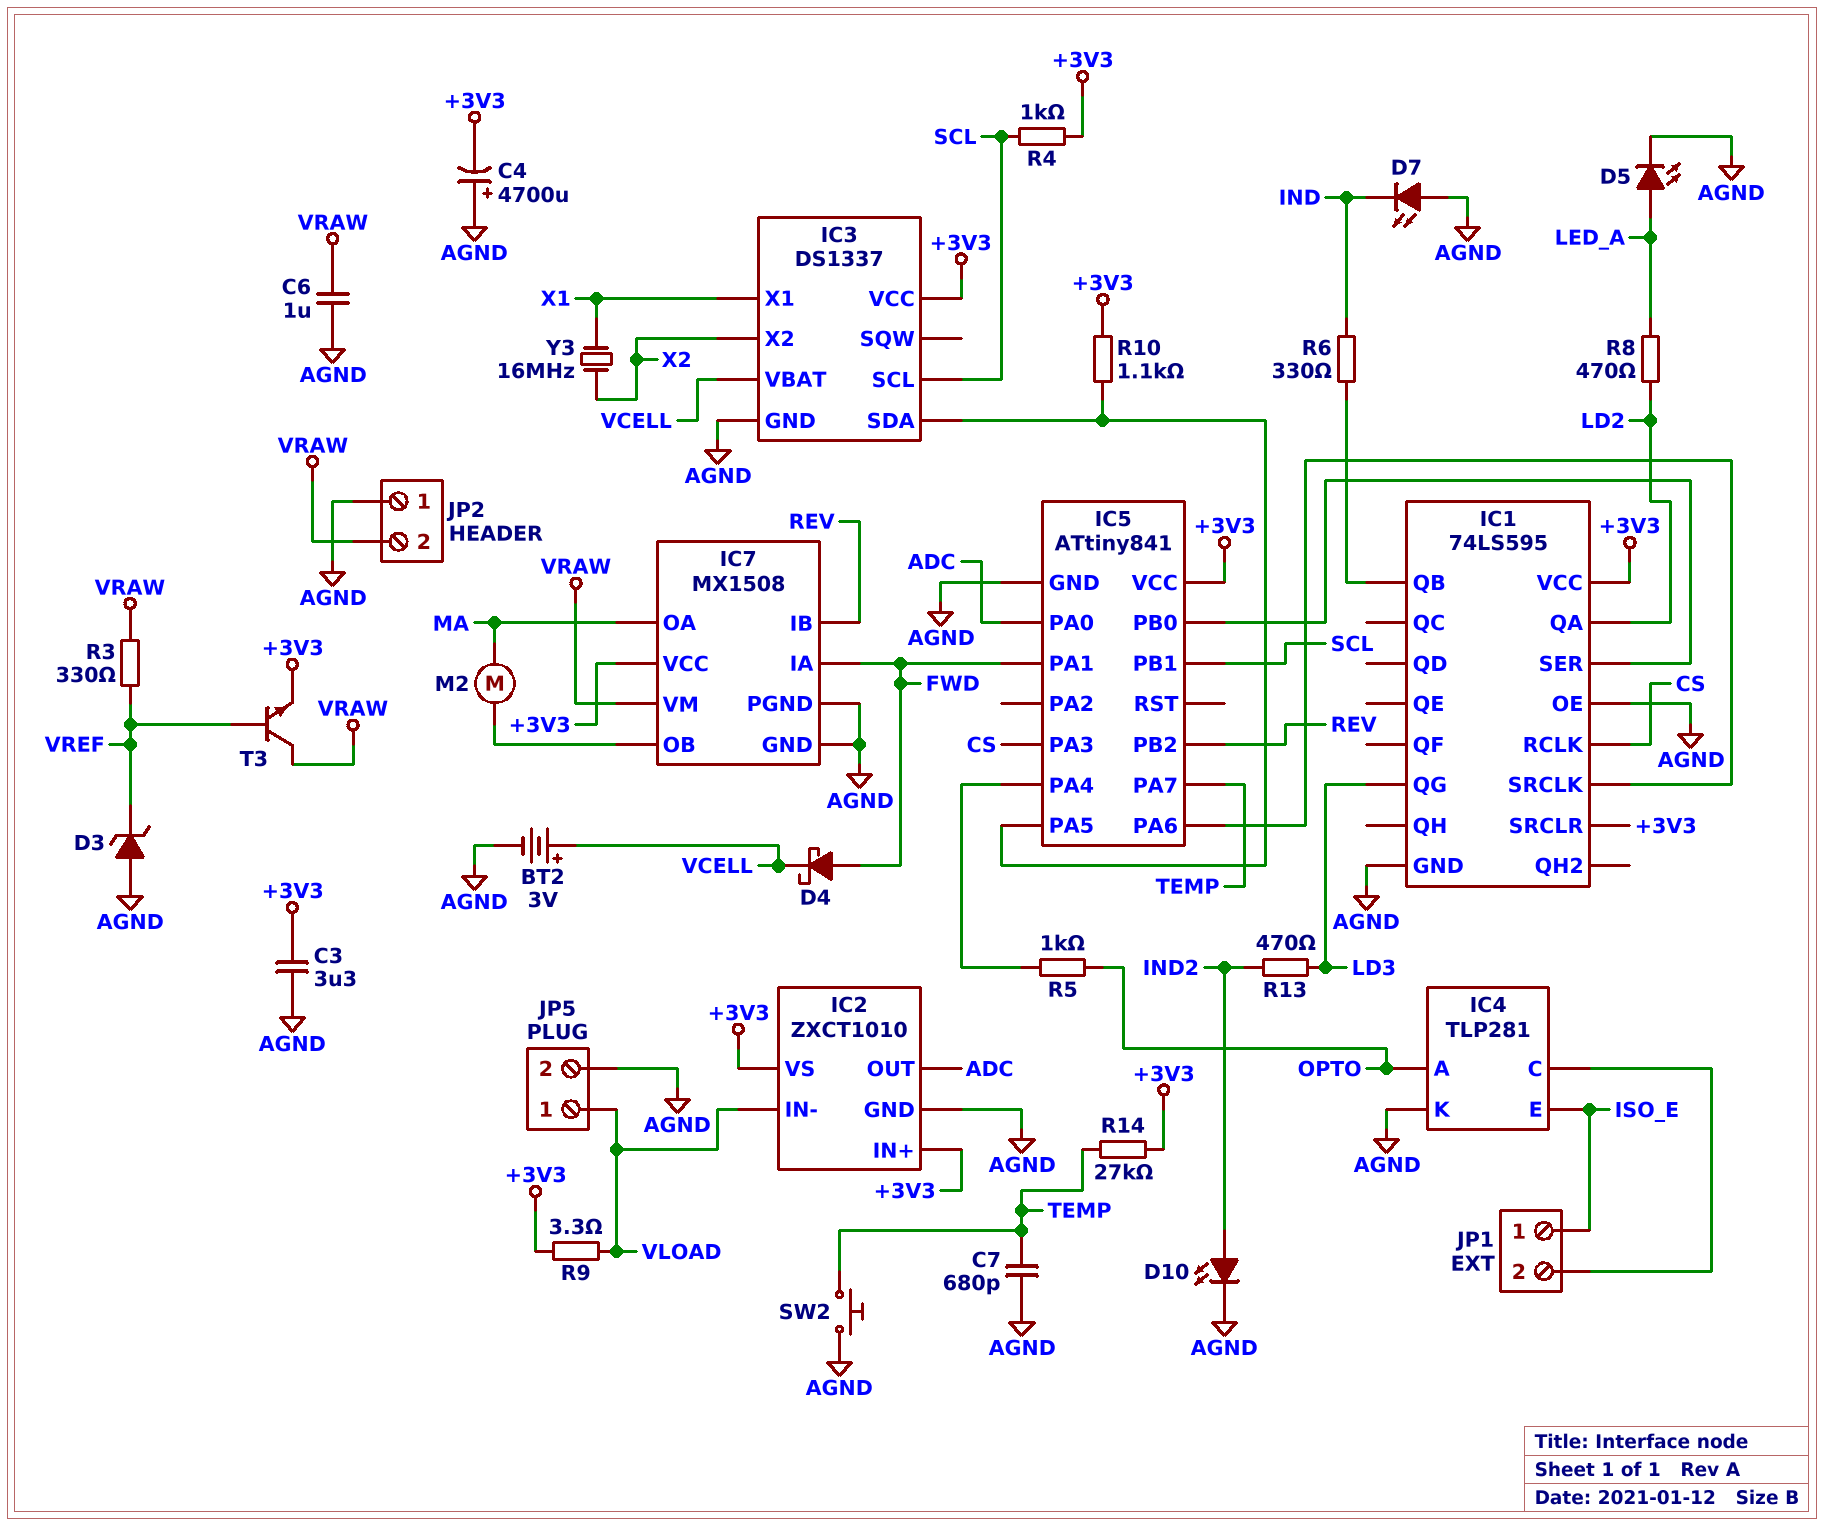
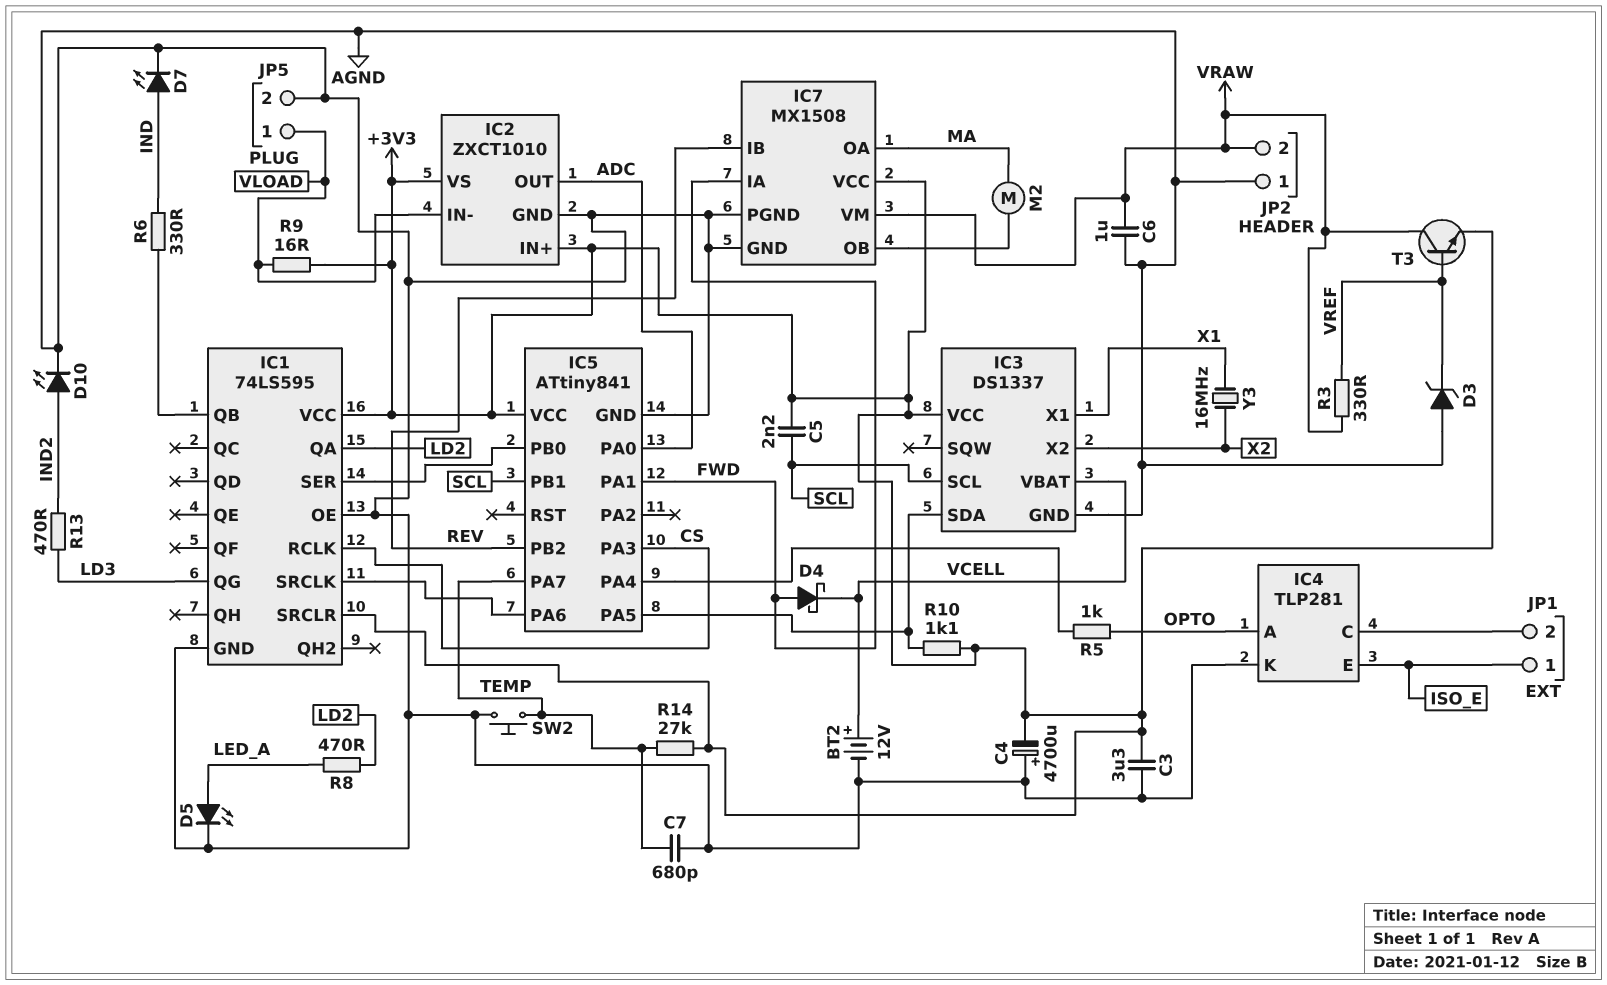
BT2: 3V (plus VCELL, minus AGND) -> 12V (plus VCELL, minus AGND)
C5: none -> 2.2nF (+3V3, SCL)
D7: LED (A AGND, K IND) -> LED (A IND, K AGND)
R4: 1k (+3V3, SCL) -> none
R9: 3.3 (+3V3, VLOAD) -> 16 (+3V3, VLOAD)

